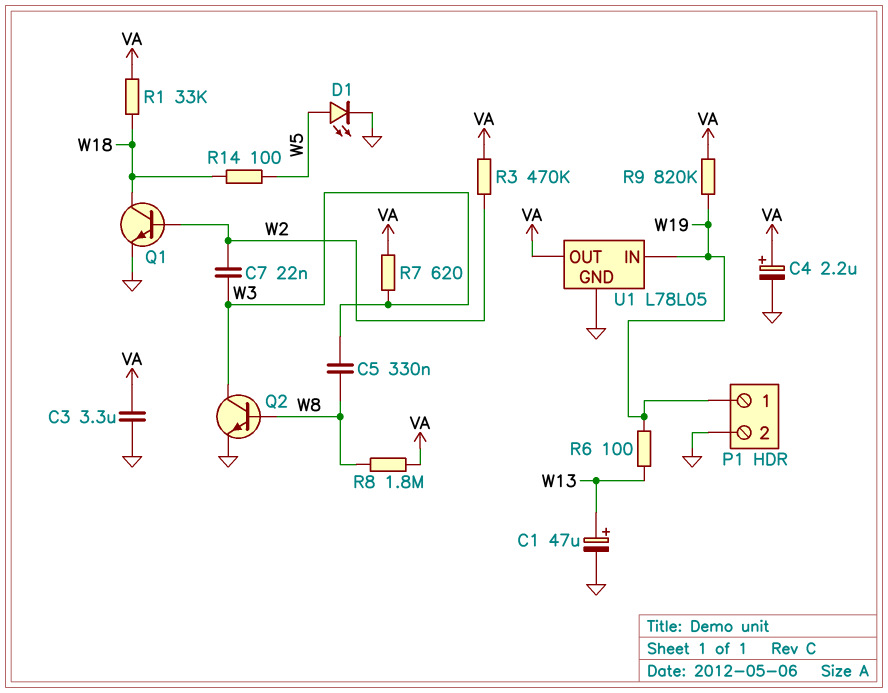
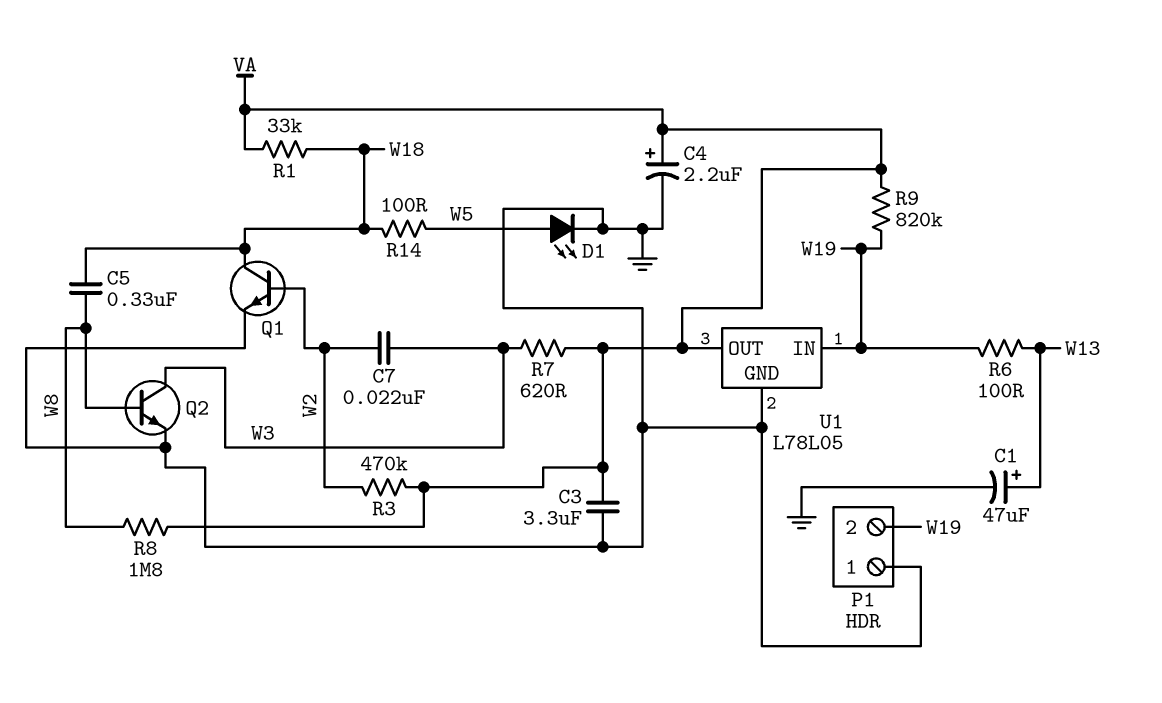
C5: 330nF (W3, W8) -> 330nF (W8, W18)
P1 pin 1: W19 -> GND
P1 pin 2: GND -> W19

